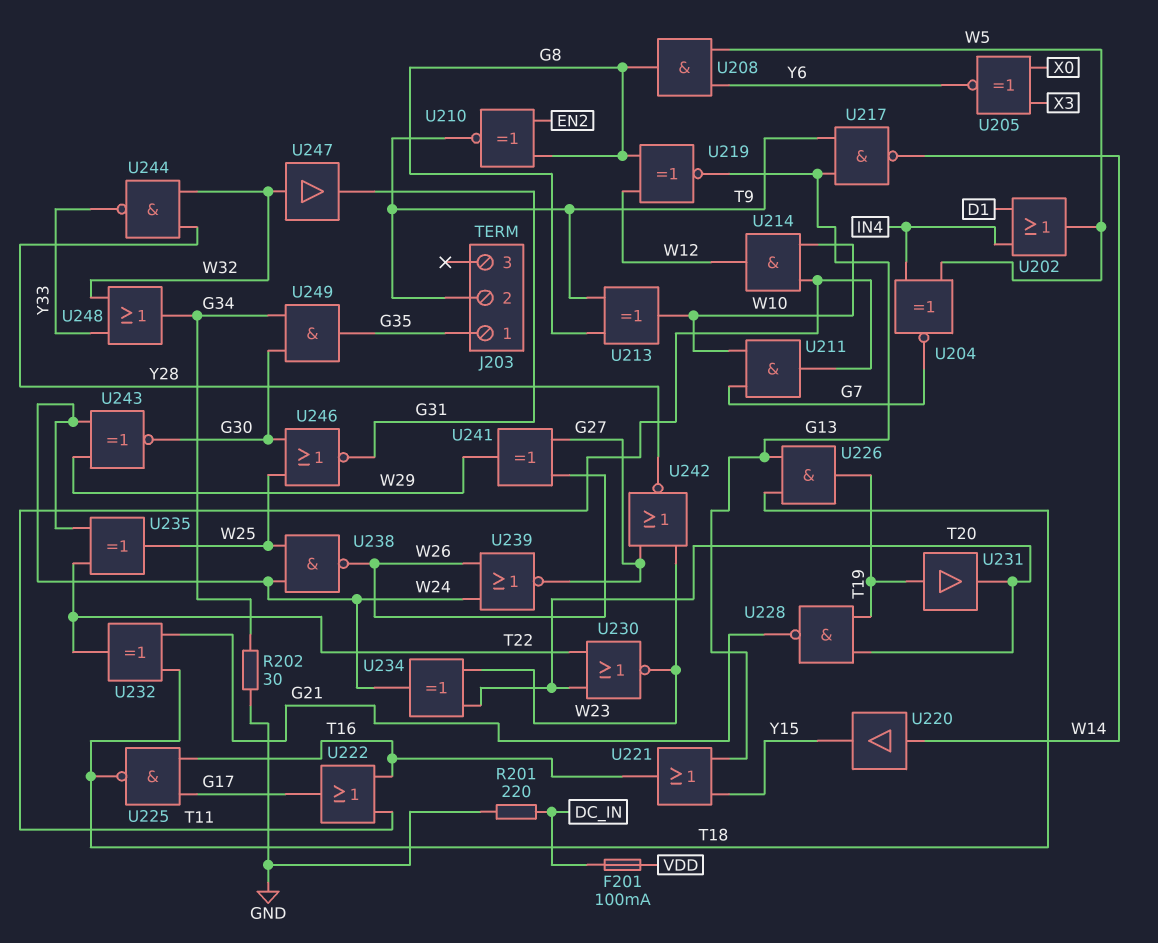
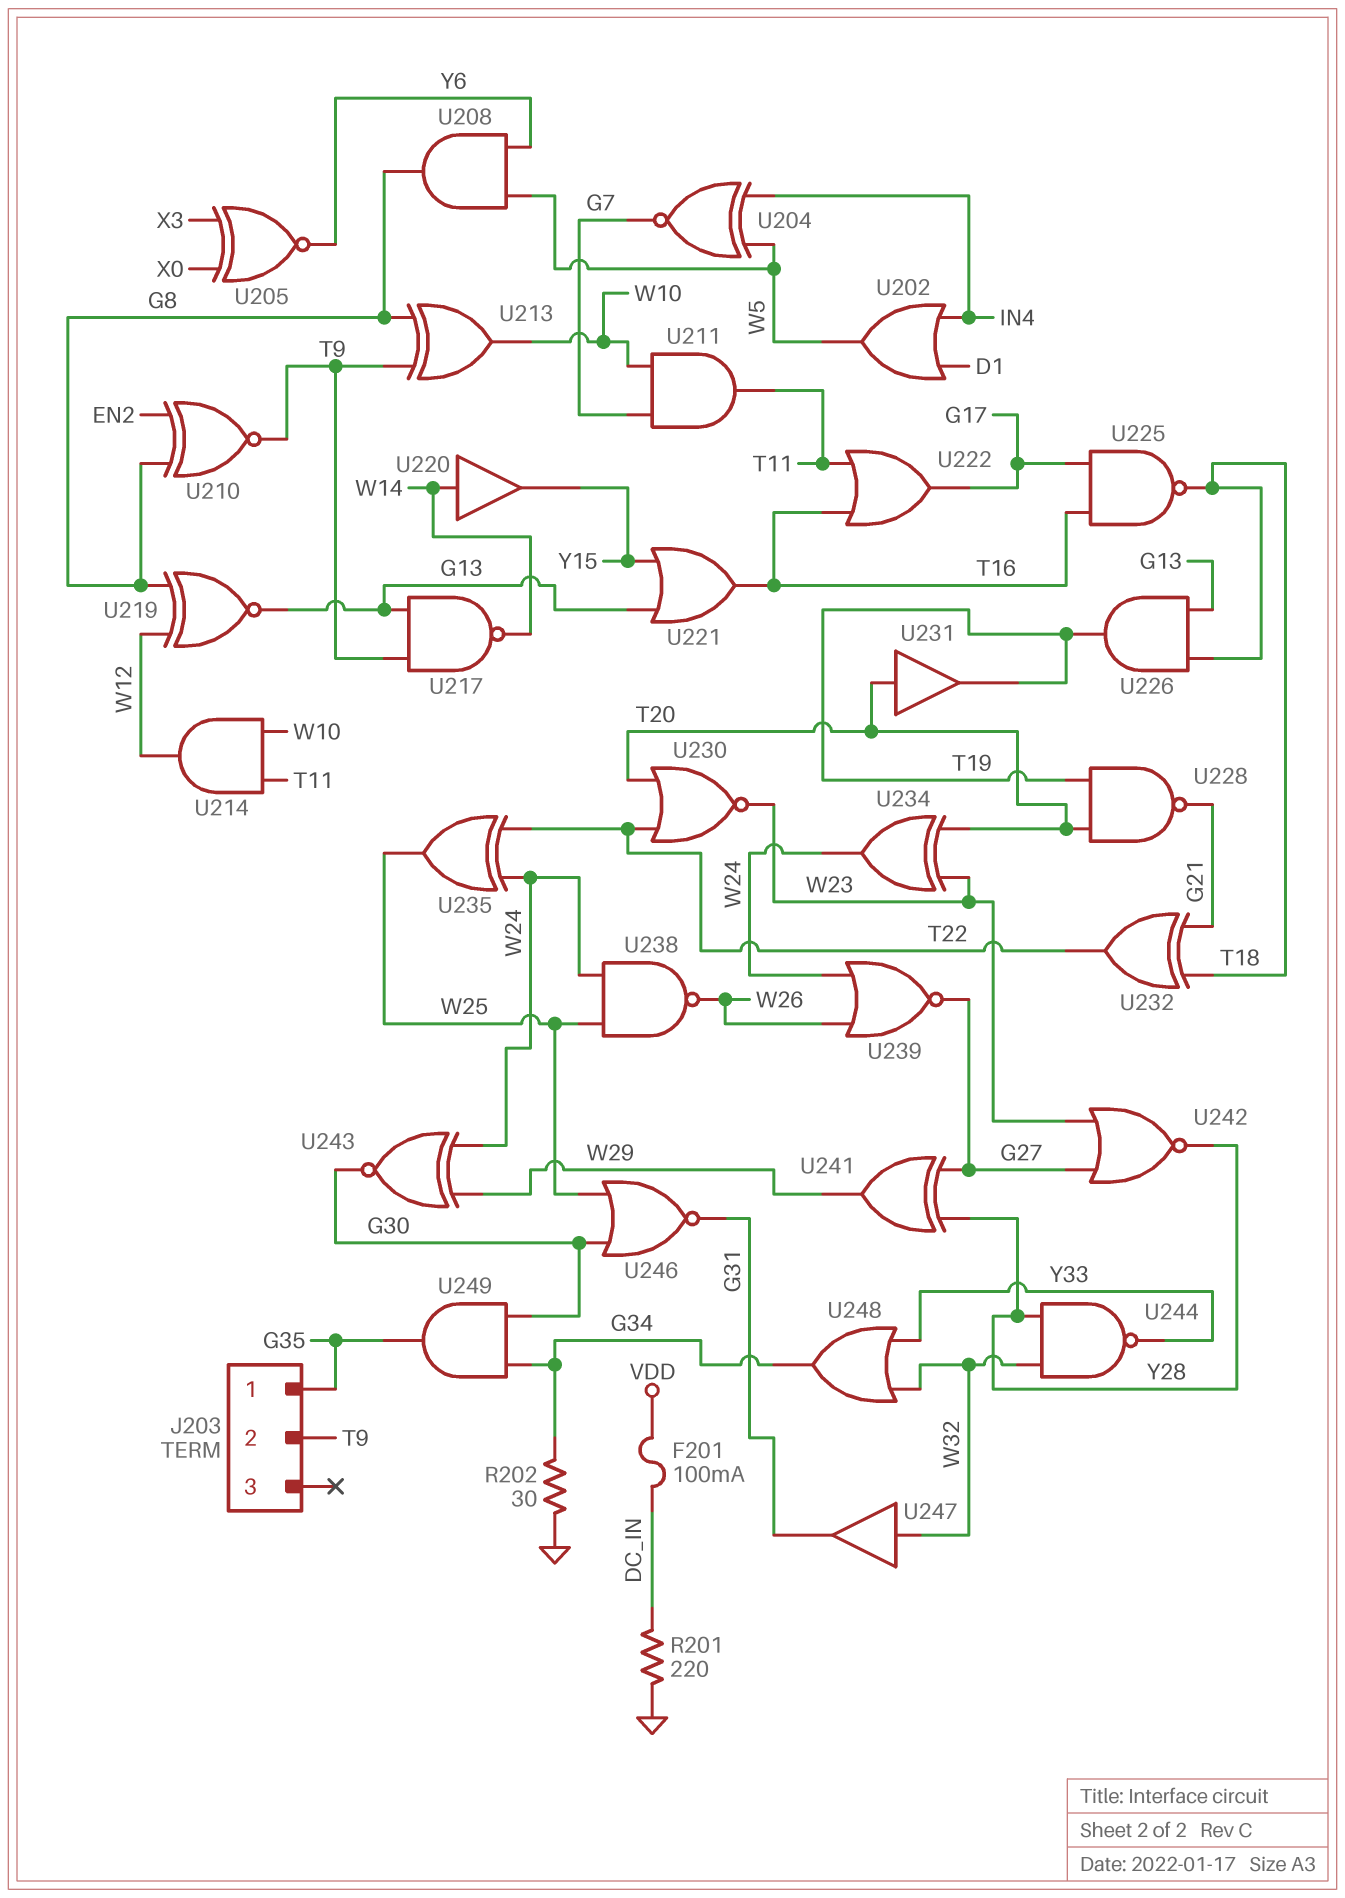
U231: buffer (in T19, out T20) -> buffer (in T20, out T19)
U241: XOR (in G27, in W26, out W29) -> XOR (in G27, in Y28, out W29)

